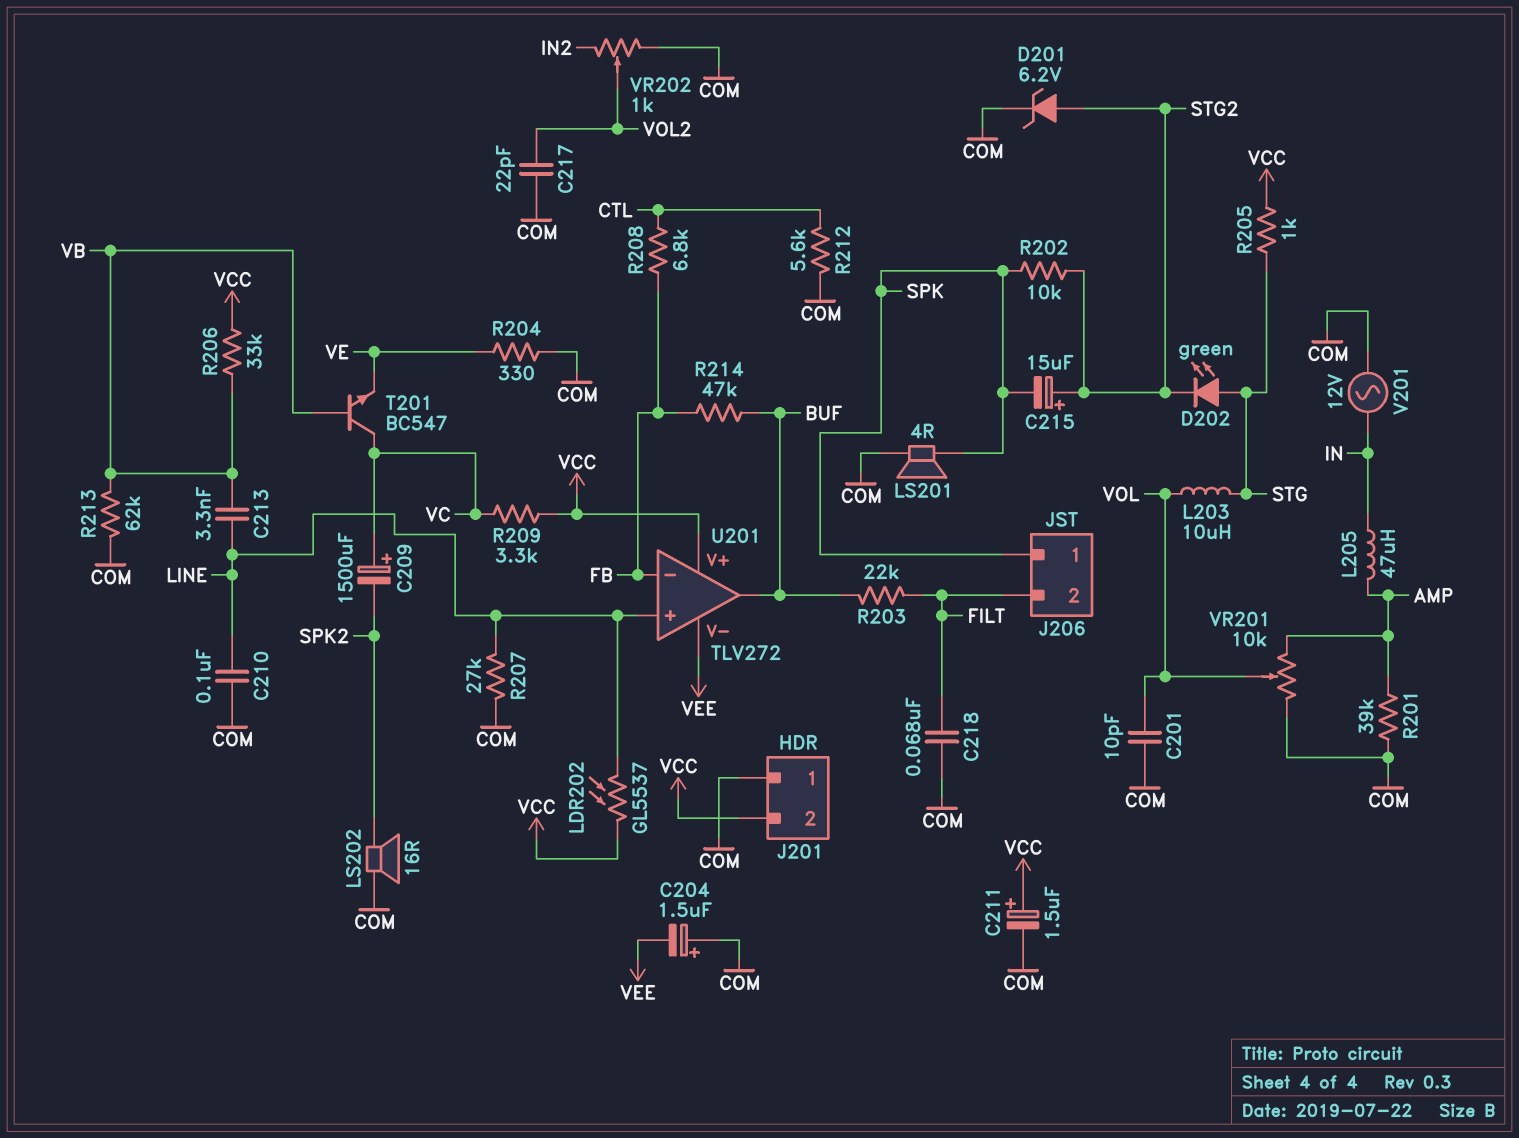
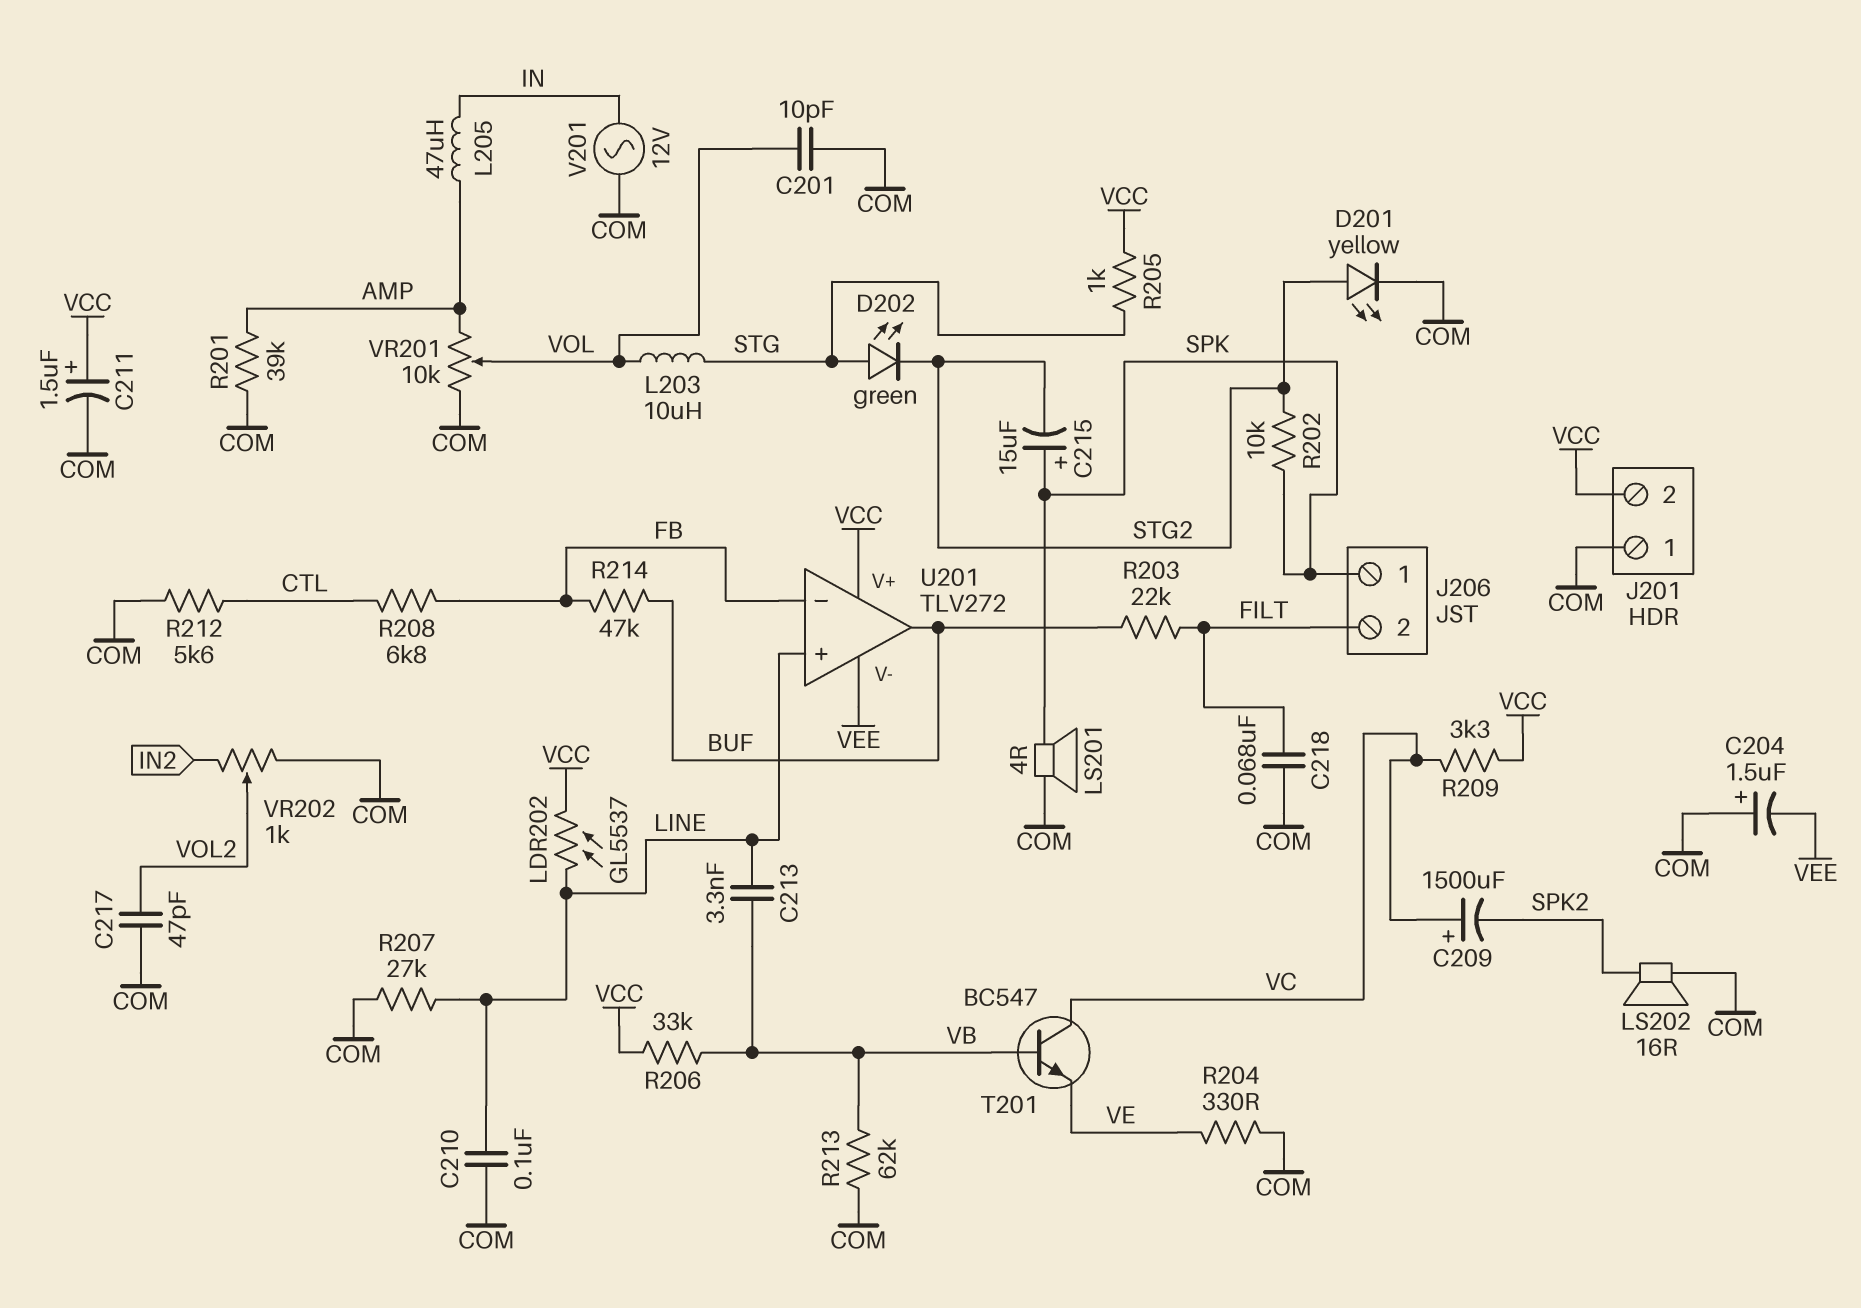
C215: 15uF (plus STG2, minus SPK) -> 15uF (plus SPK, minus STG2)
C217: 22pF (COM, VOL2) -> 47pF (COM, VOL2)
D201: zener 6.2V (A STG2, K COM) -> LED yellow (A STG2, K COM)

